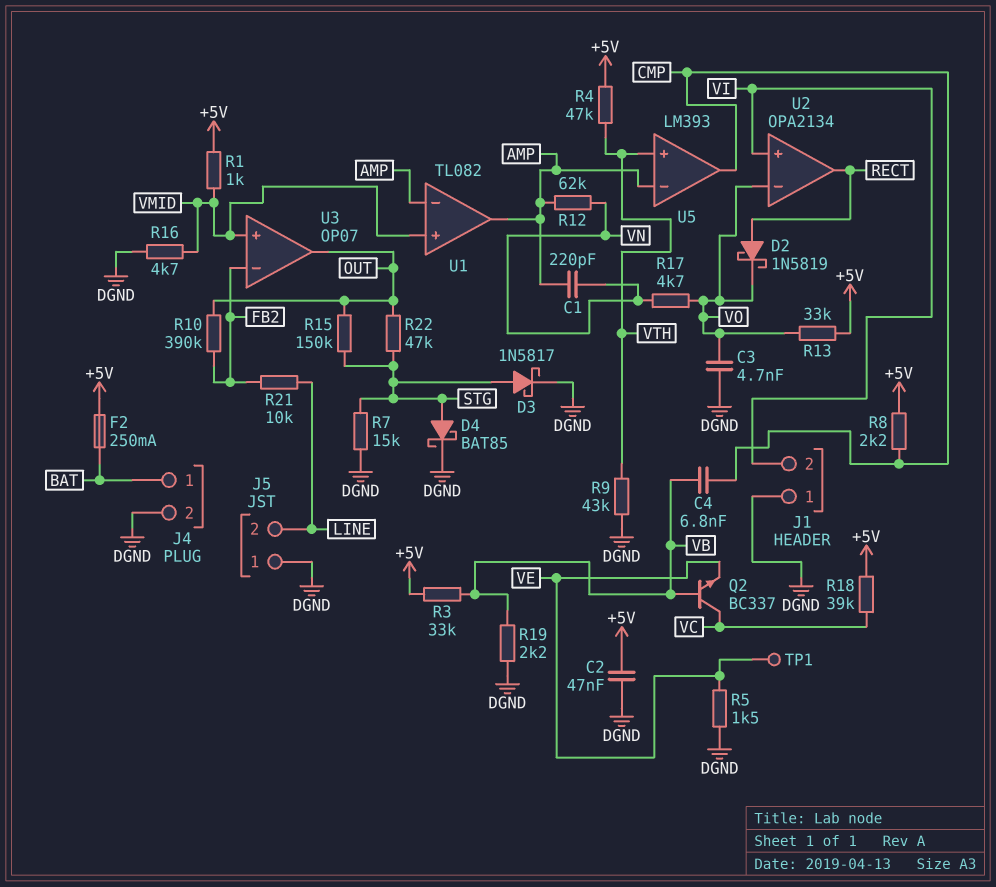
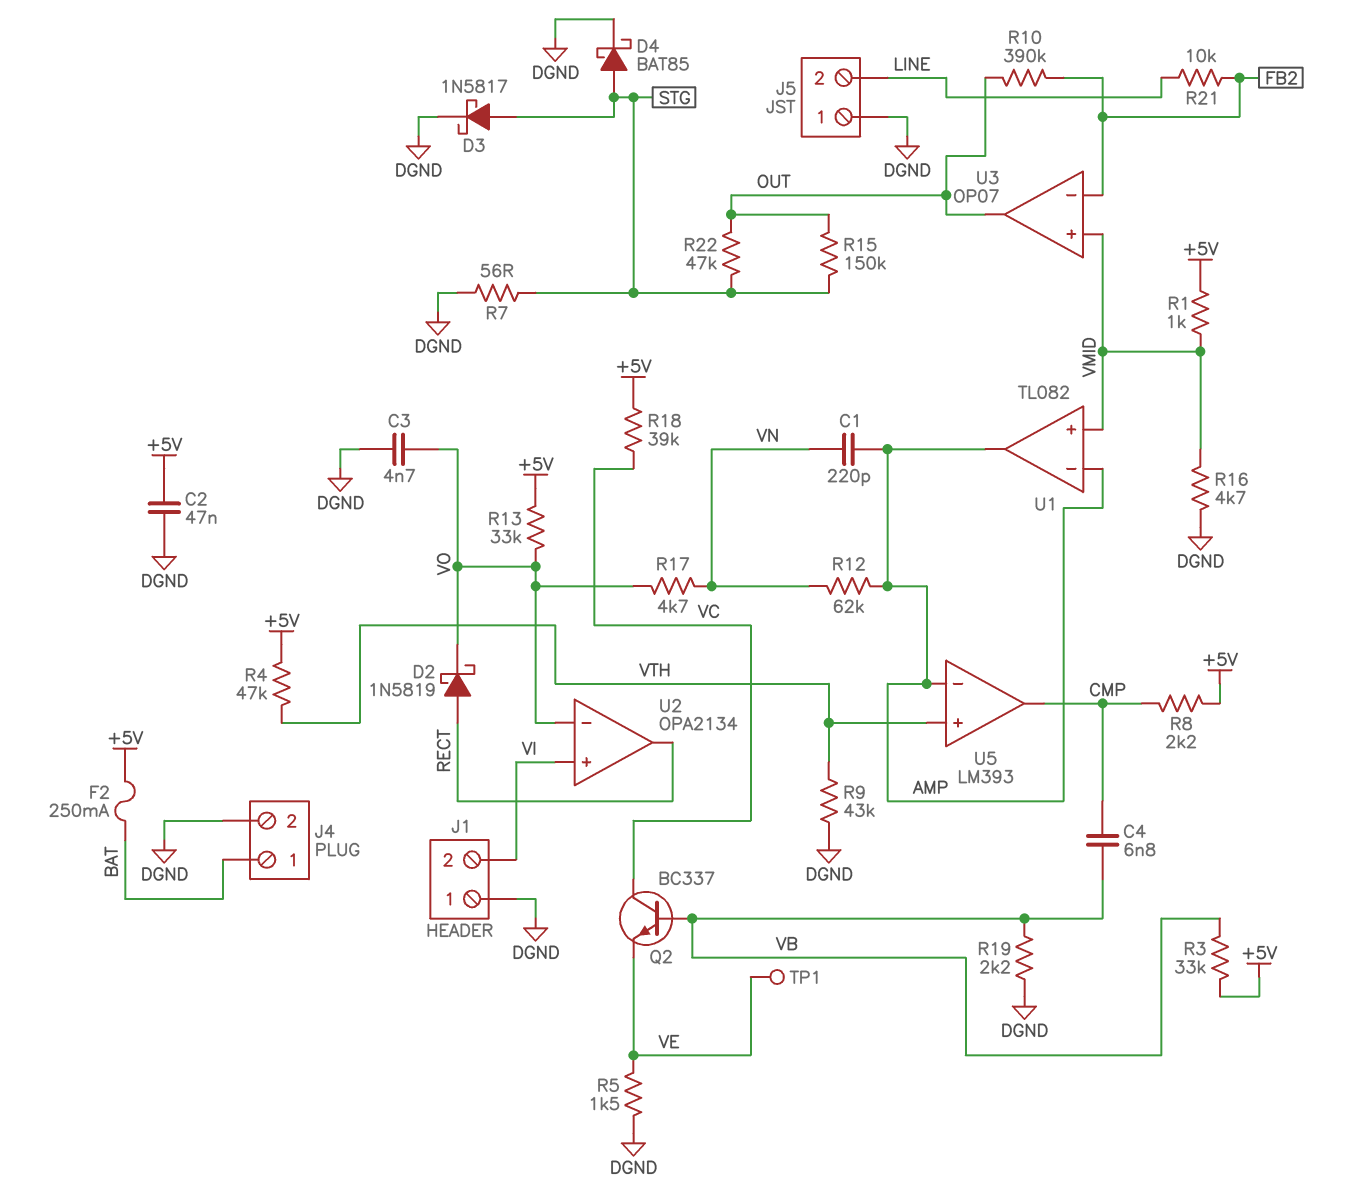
R7: 15k (DGND, STG) -> 56 (DGND, STG)

